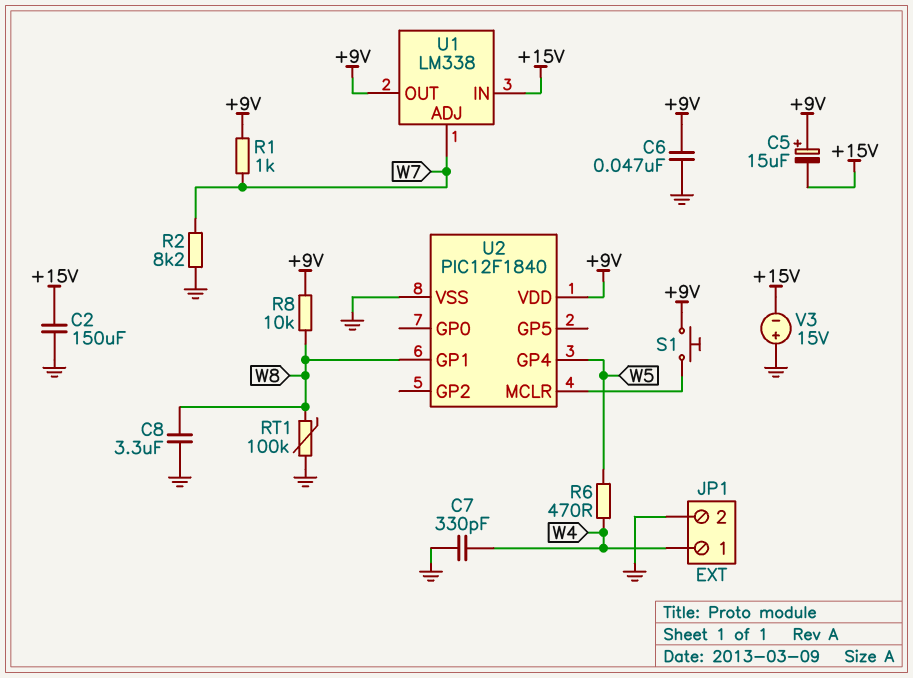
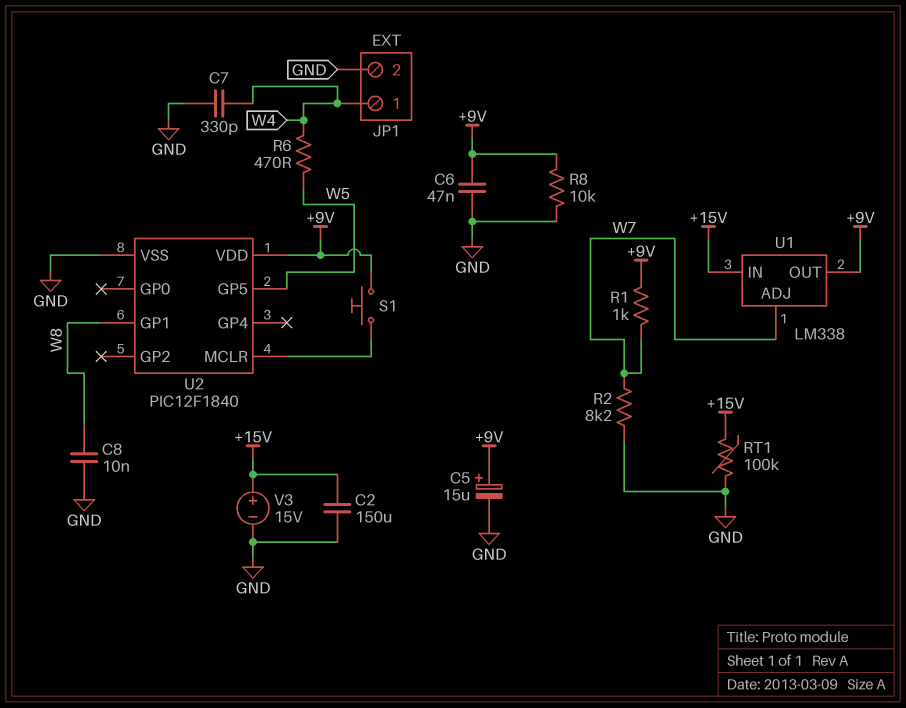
C5: 15uF (plus +9V, minus +15V) -> 15uF (plus +9V, minus GND)
C8: 3.3uF (GND, W8) -> 10nF (GND, W8)
R8: 10k (+9V, W8) -> 10k (+9V, GND)
RT1: 100k (GND, W8) -> 100k (+15V, GND)
U2 pin GP4: W5 -> none
U2 pin GP5: none -> W5
V3: 15V (plus GND, minus +15V) -> 15V (plus +15V, minus GND)

